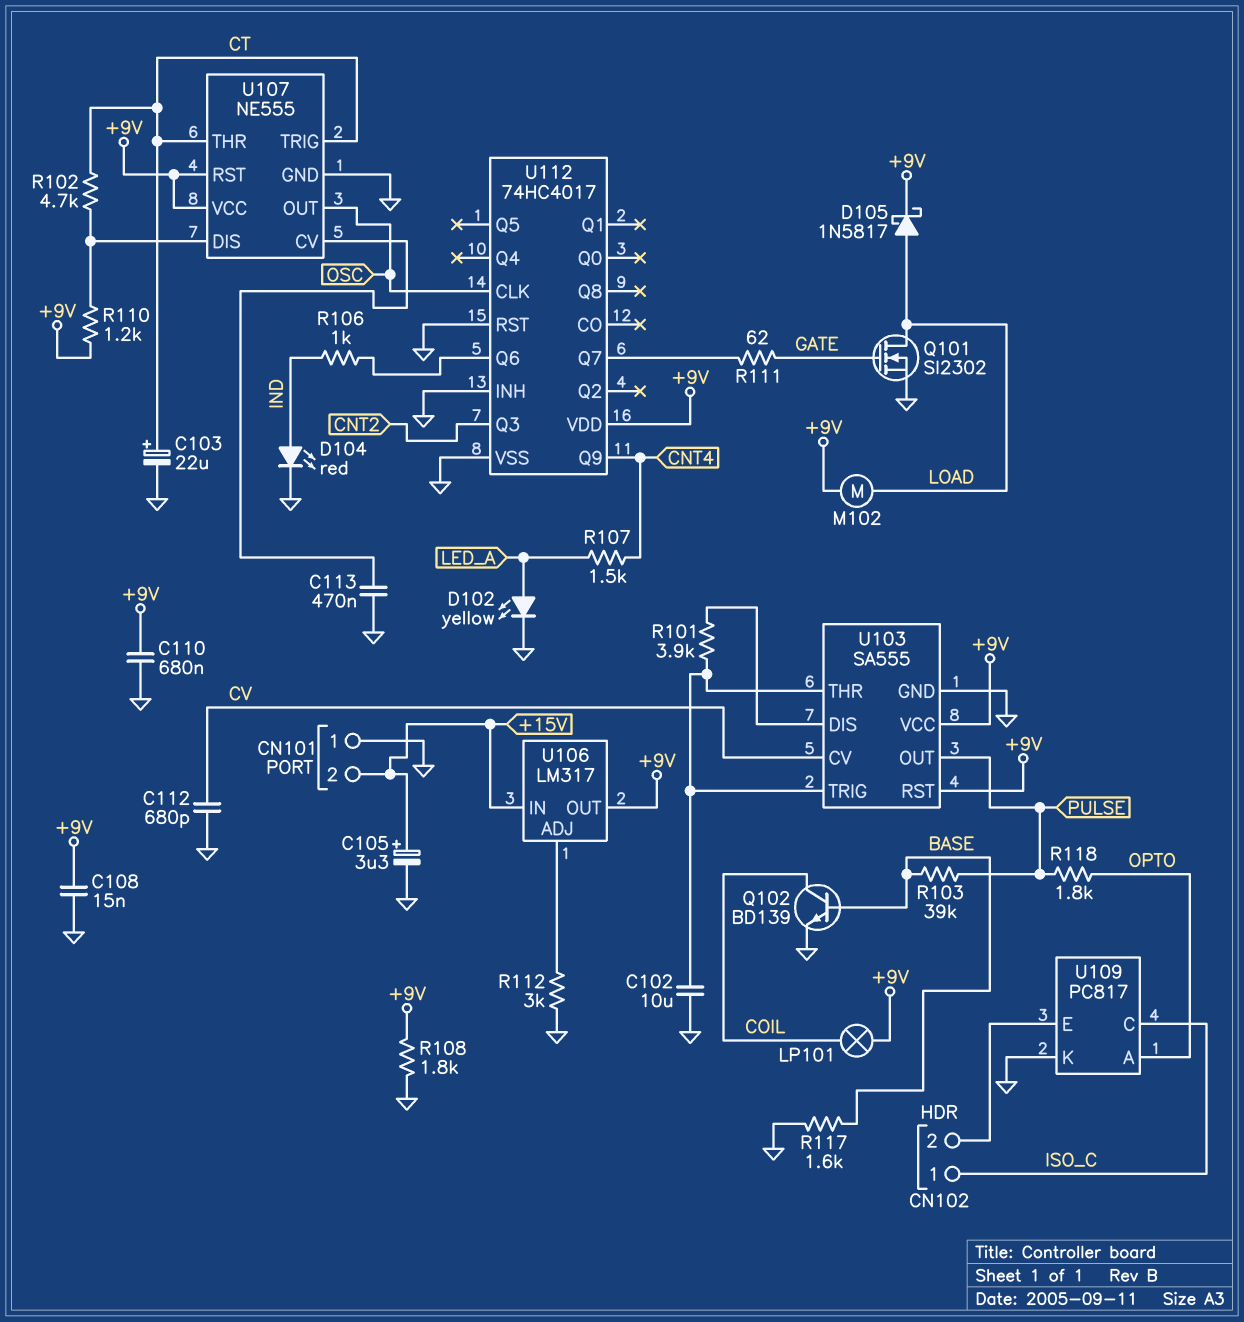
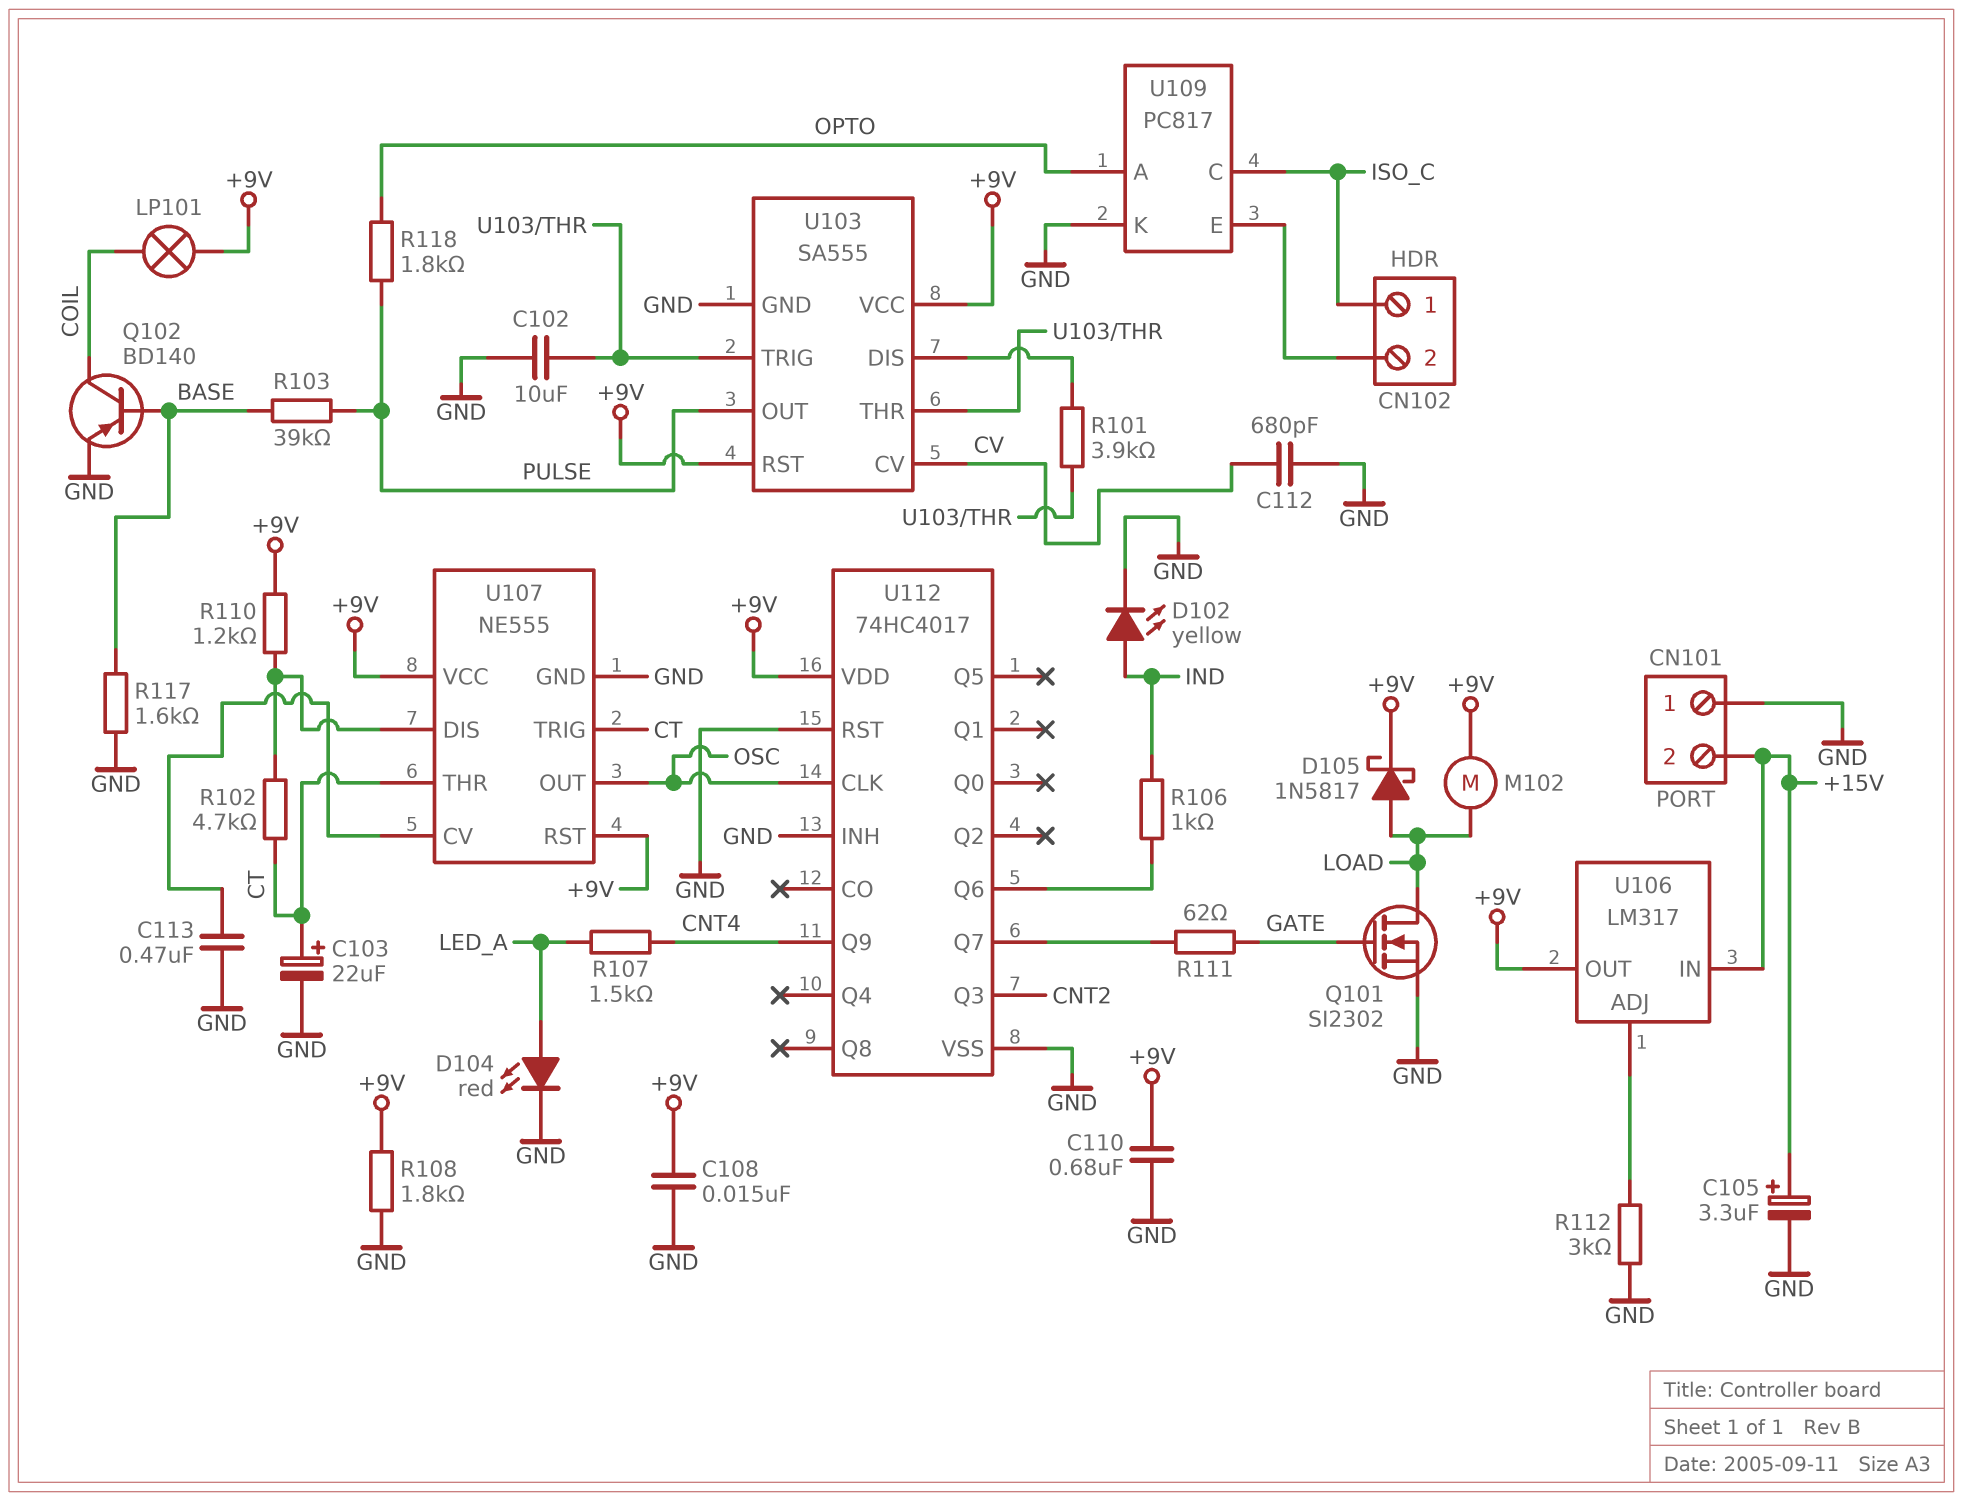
D102: LED yellow (A LED_A, K GND) -> LED yellow (A IND, K GND)
D104: LED red (A IND, K GND) -> LED red (A LED_A, K GND)
Q102: NPN BD139 (B BASE, C COIL, E GND) -> PNP BD140 (B BASE, C COIL, E GND)

